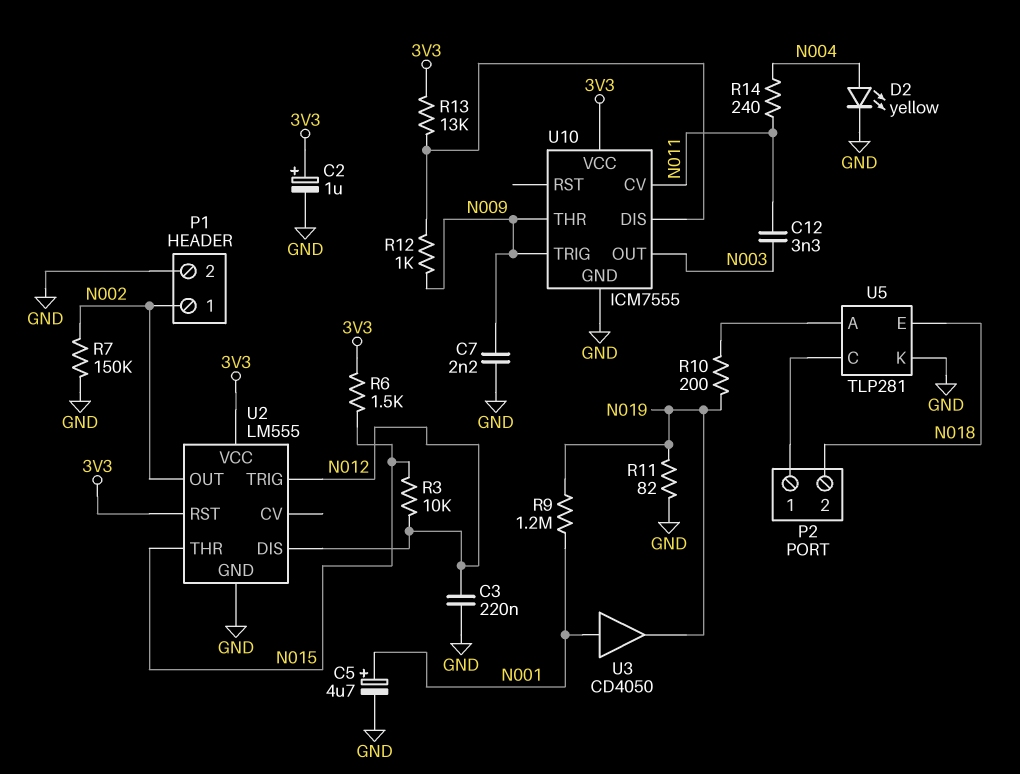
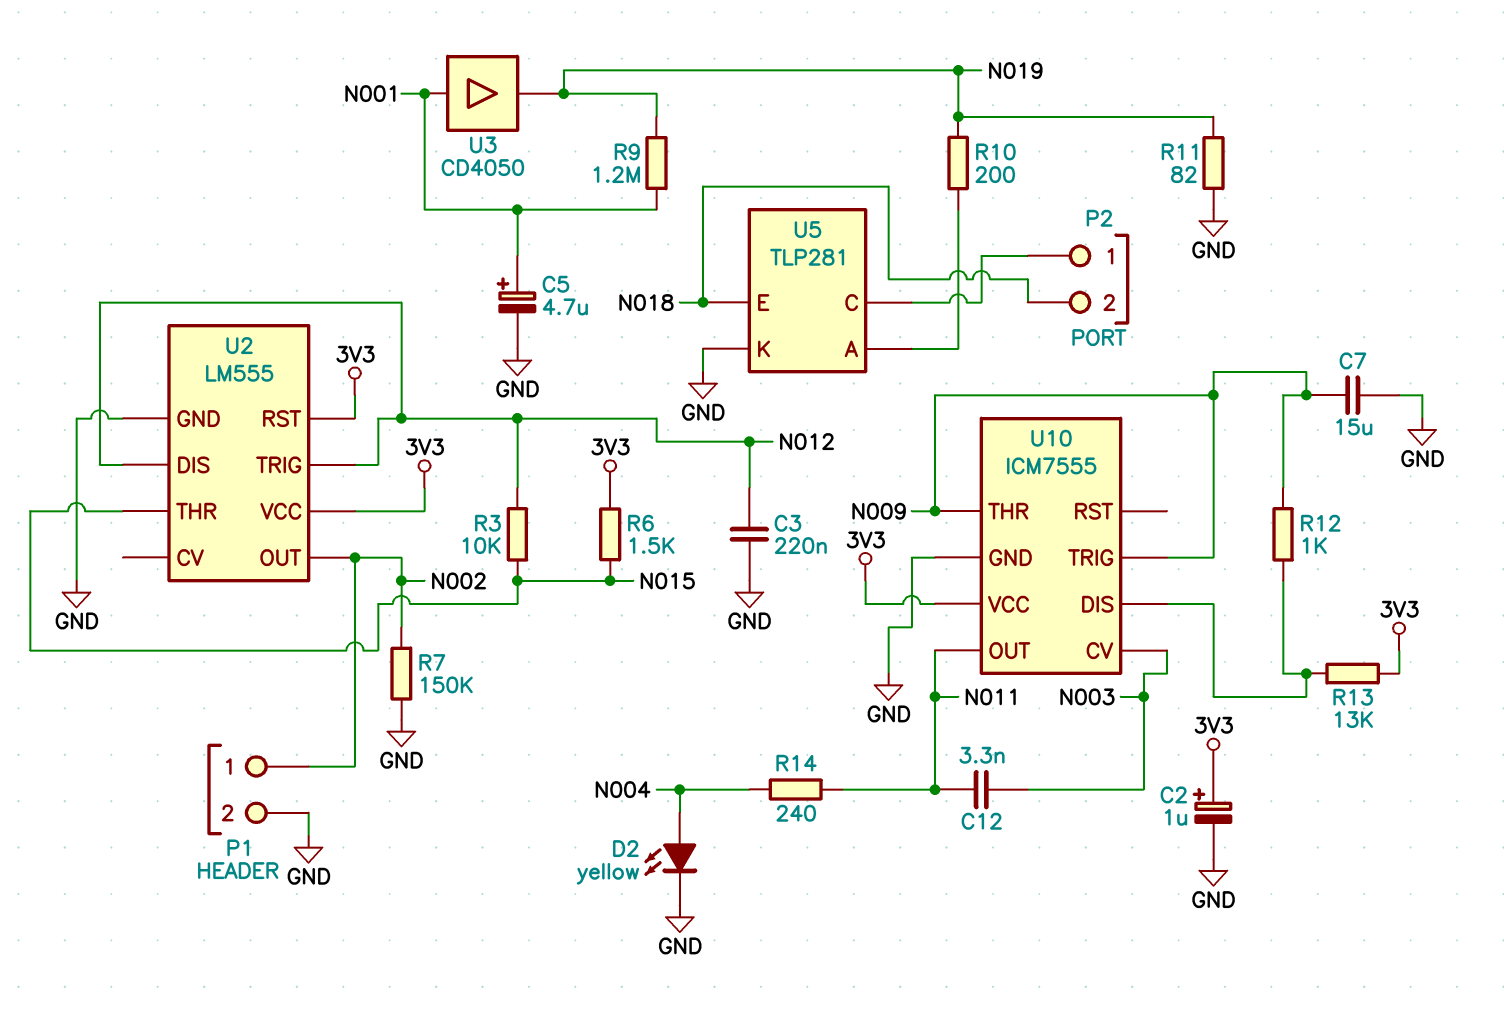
C7: 2.2nF (GND, N009) -> 15uF (GND, N009)
U10 pin CV: N011 -> N003
U10 pin OUT: N003 -> N011

